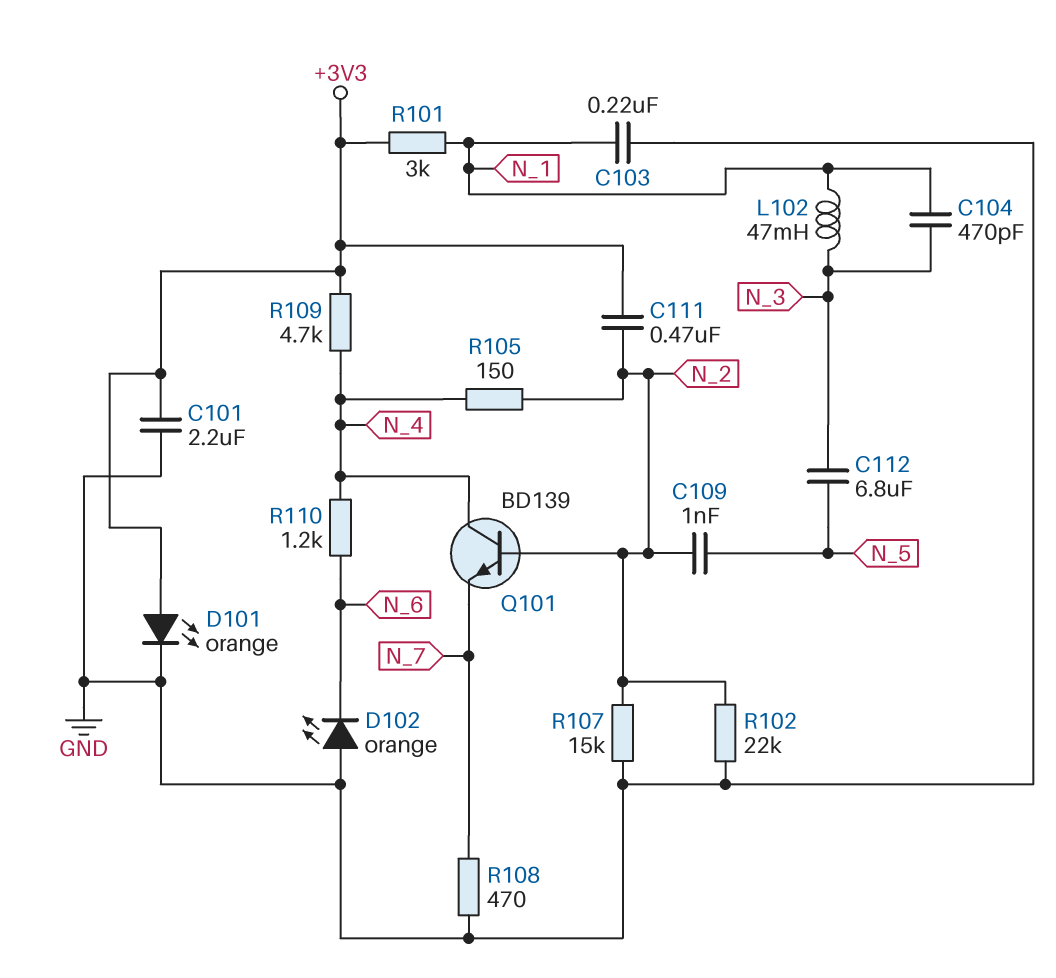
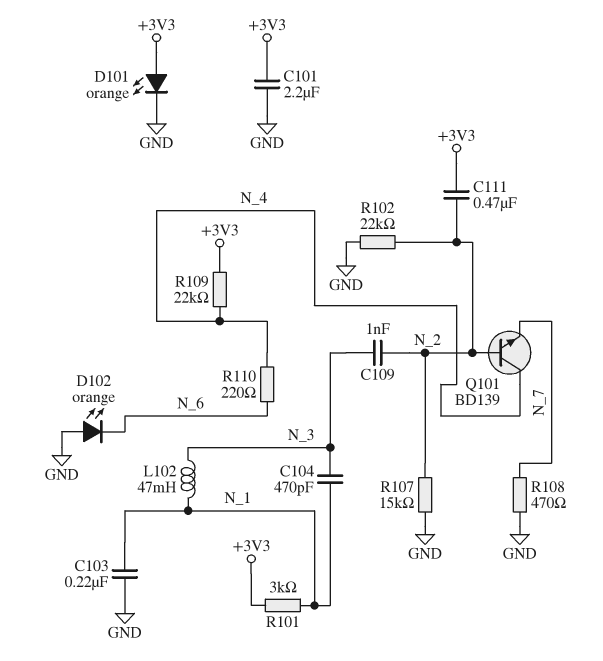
C109: 1nF (N_2, N_5) -> 1nF (N_2, N_3)
C112: 6.8uF (N_3, N_5) -> none
R105: 150 (N_2, N_4) -> none
R109: 4.7k (+3V3, N_4) -> 22k (+3V3, N_4)
R110: 1.2k (N_4, N_6) -> 220 (N_4, N_6)

